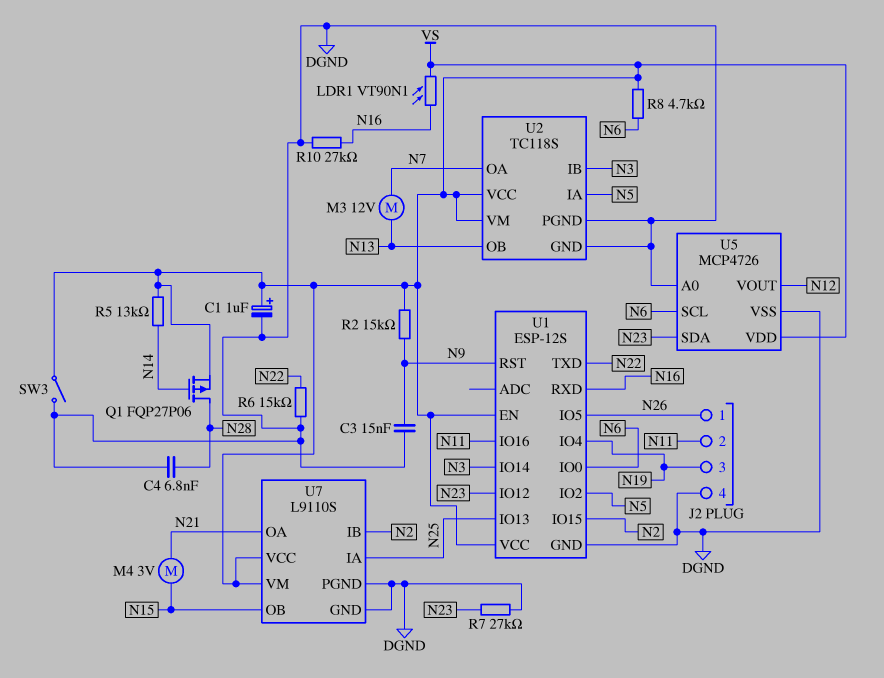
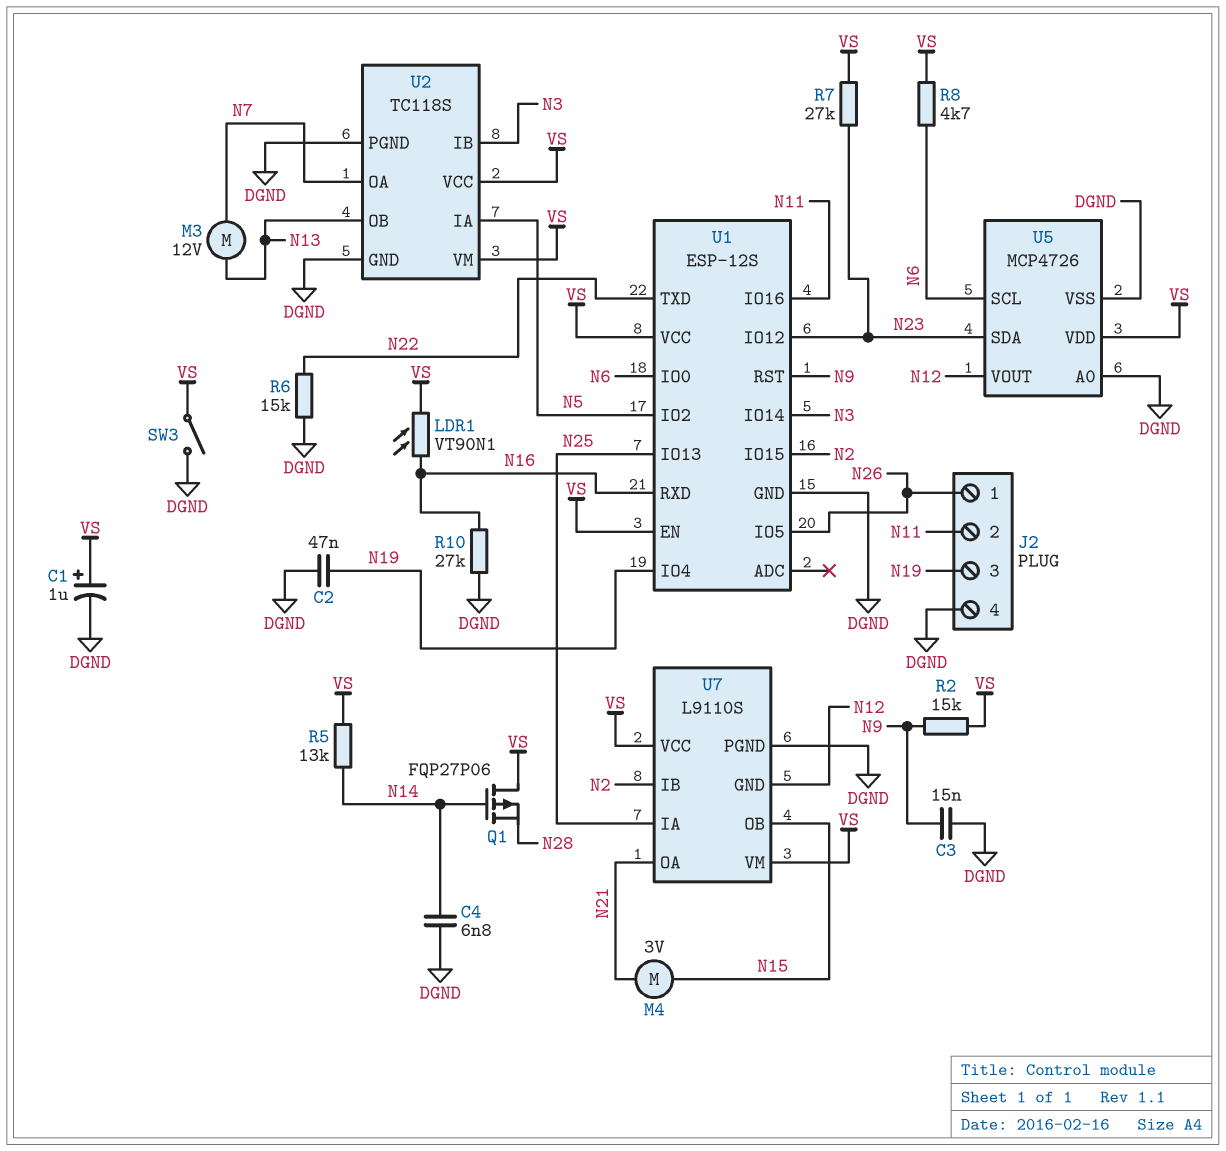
C2: none -> 47nF (DGND, N19)
C4: 6.8nF (DGND, N28) -> 6.8nF (DGND, N14)
Q1: PMOS FQP27P06 (G N14, D N28, S VS) -> PMOS FQP27P06 (G N14, D VS, S N28)
R7: 27k (DGND, N23) -> 27k (N23, VS)
U7 pin GND: DGND -> N12

